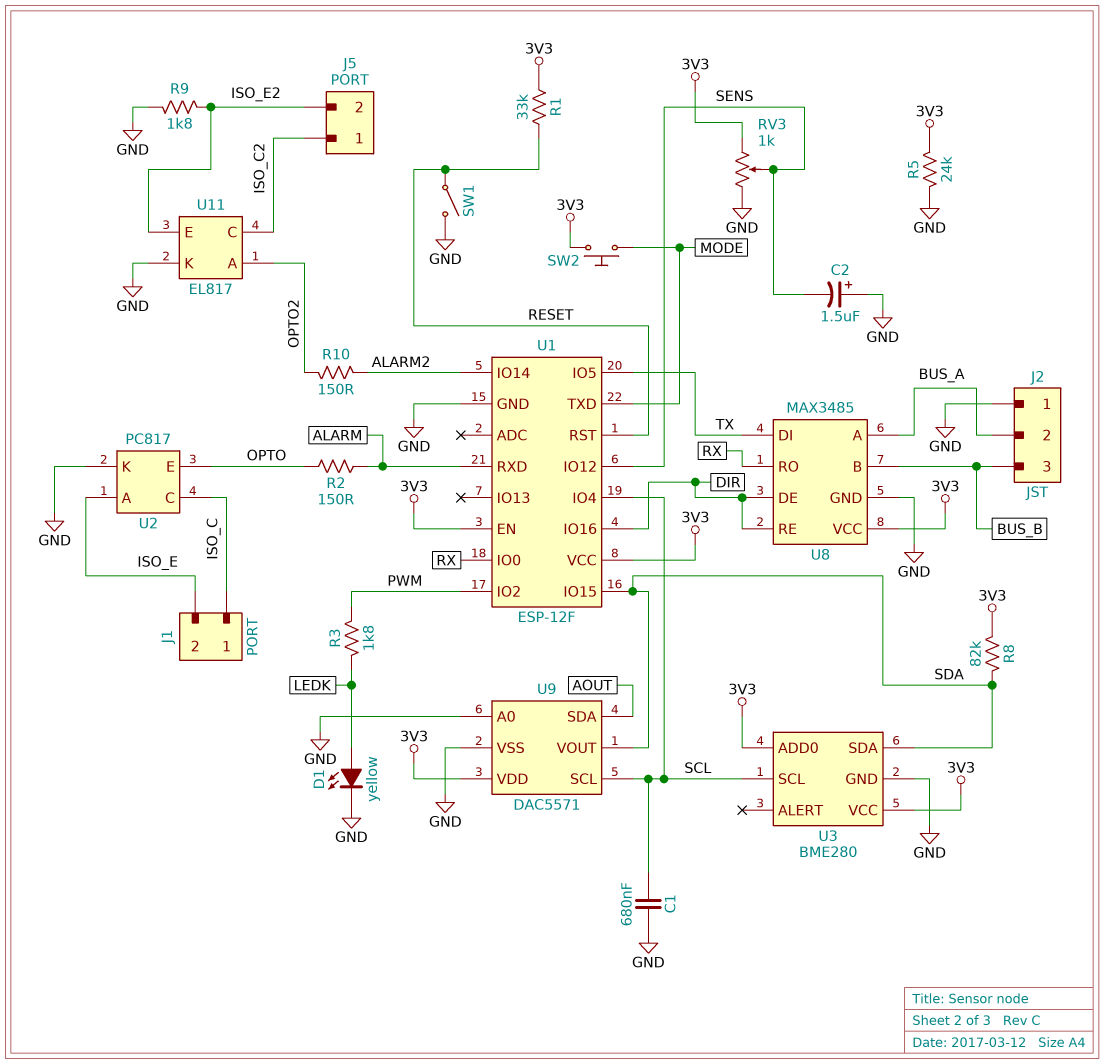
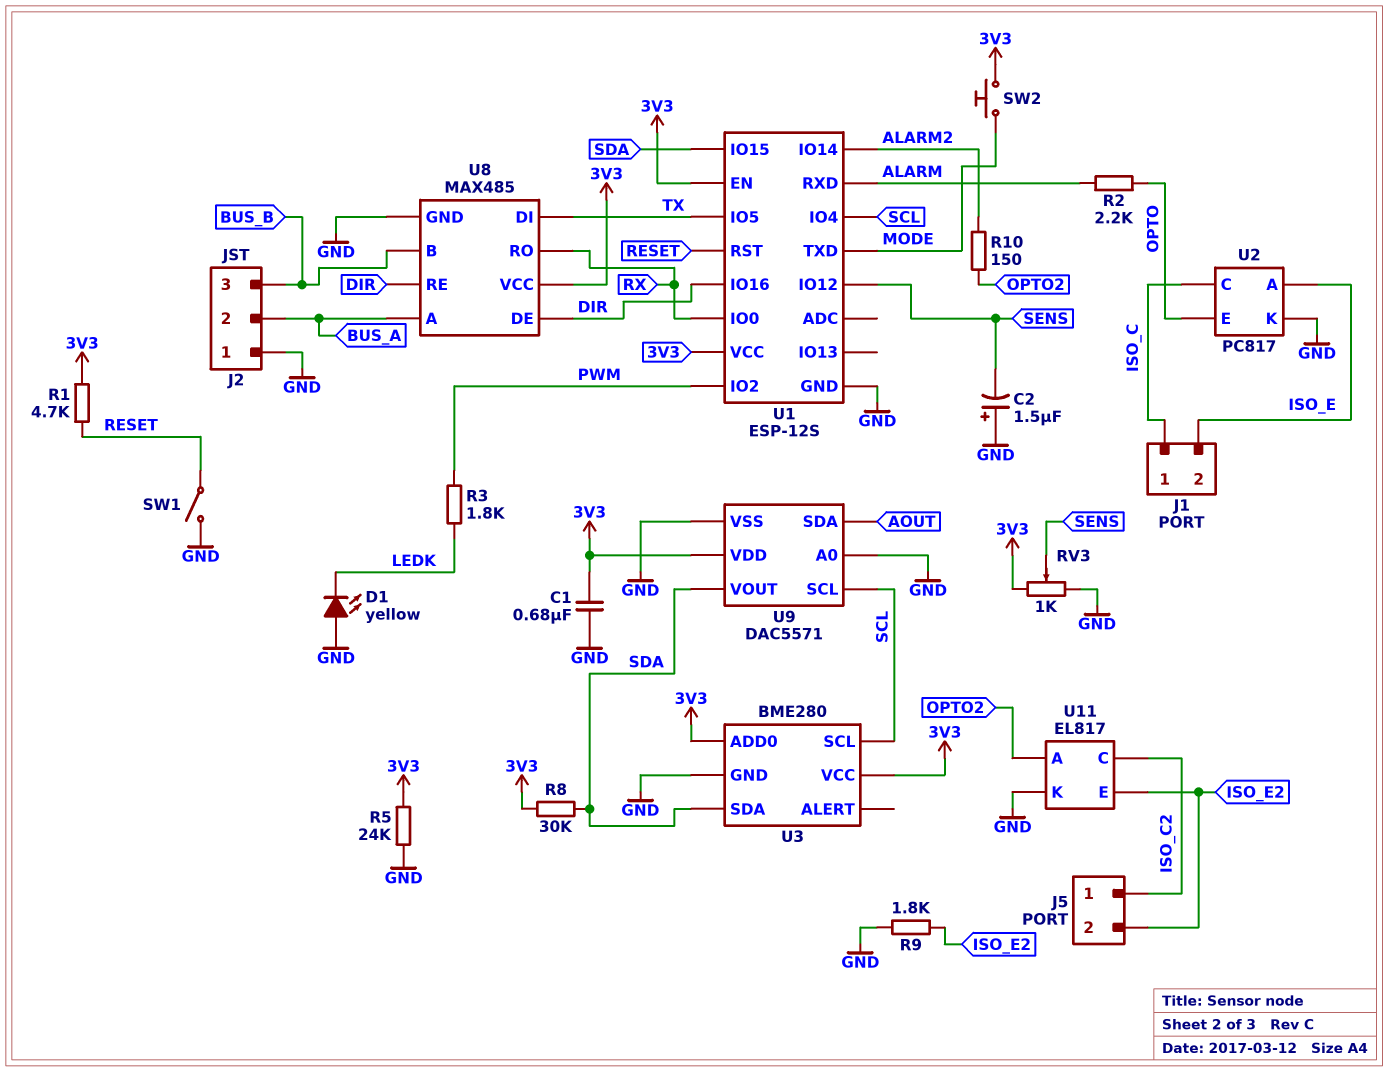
C1: 680nF (GND, SCL) -> 680nF (3V3, GND)
D1: LED yellow (A LEDK, K GND) -> LED yellow (A GND, K LEDK)
R1: 33k (3V3, RESET) -> 4.7k (3V3, RESET)
R2: 150 (ALARM, OPTO) -> 2.2k (ALARM, OPTO)
R8: 82k (3V3, SDA) -> 30k (3V3, SDA)
U1: ESP-12F -> ESP-12S
U8: MAX3485 -> MAX485

